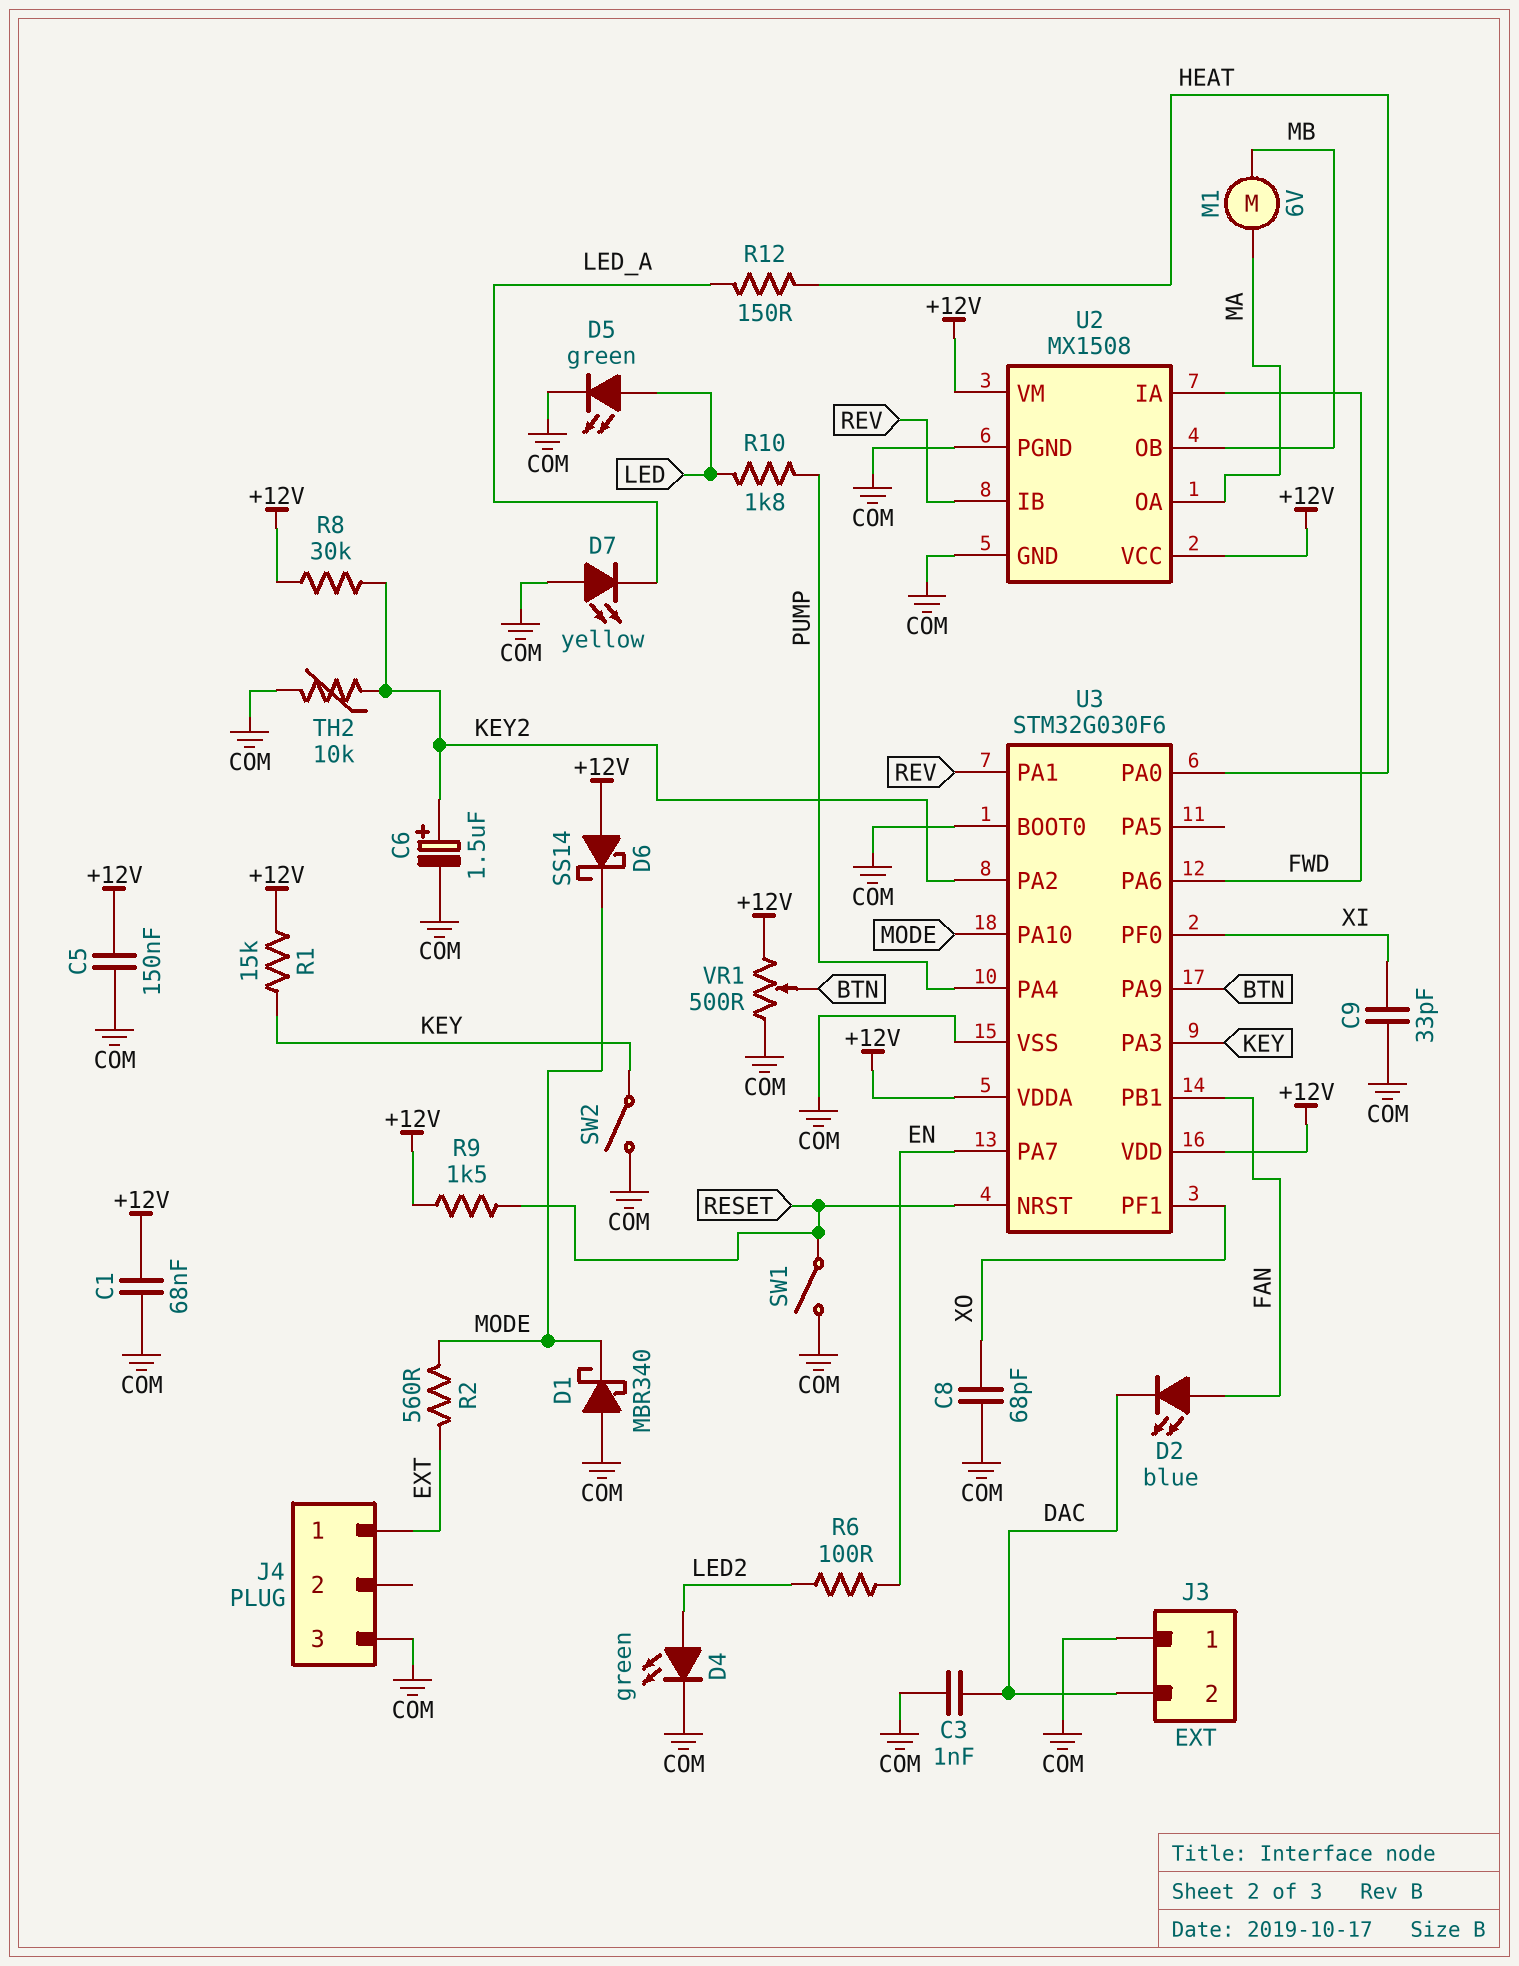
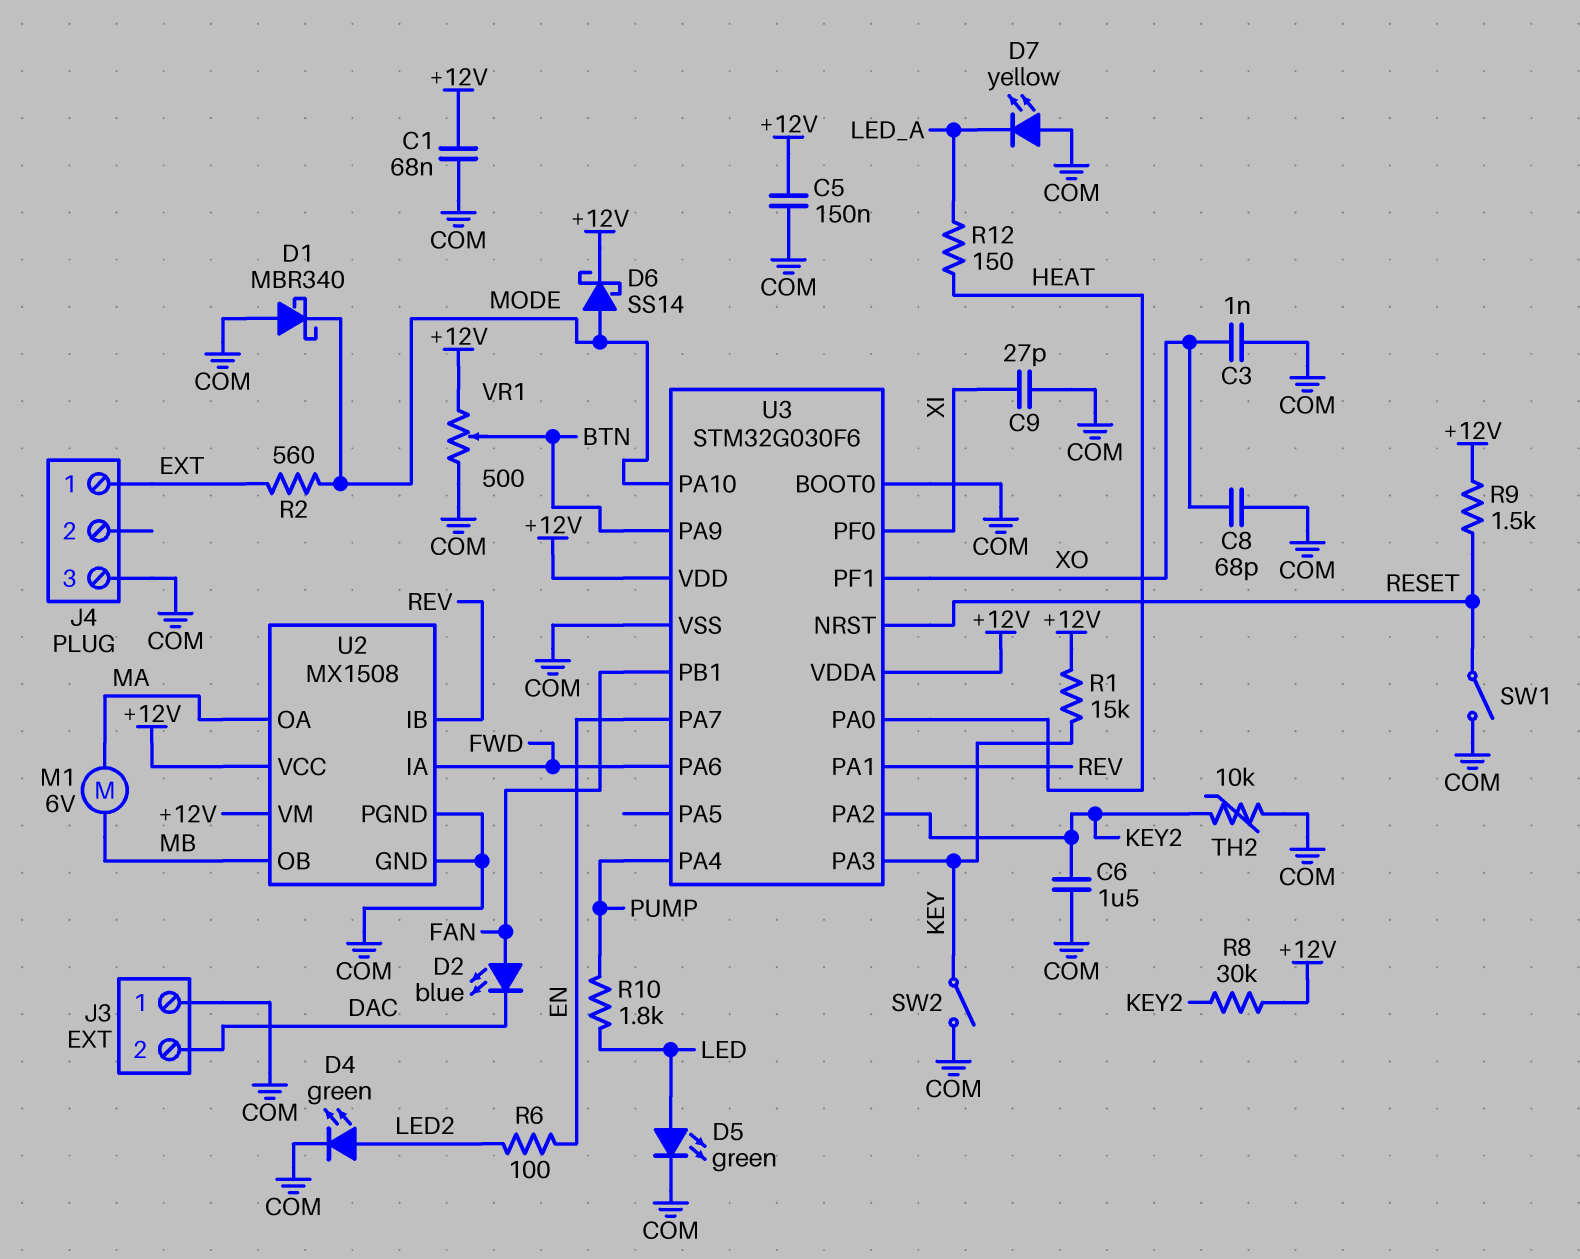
C3: 1nF (COM, DAC) -> 1nF (COM, XO)
C6: 1.5uF (plus KEY2, minus COM) -> 1.5uF (COM, KEY2)
C9: 33pF (COM, XI) -> 27pF (COM, XI)
D6: schottky SS14 (A +12V, K MODE) -> schottky SS14 (A MODE, K +12V)

